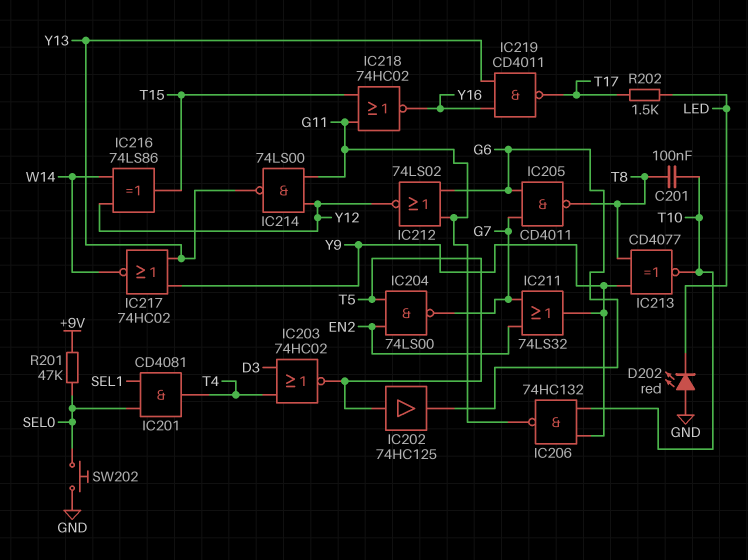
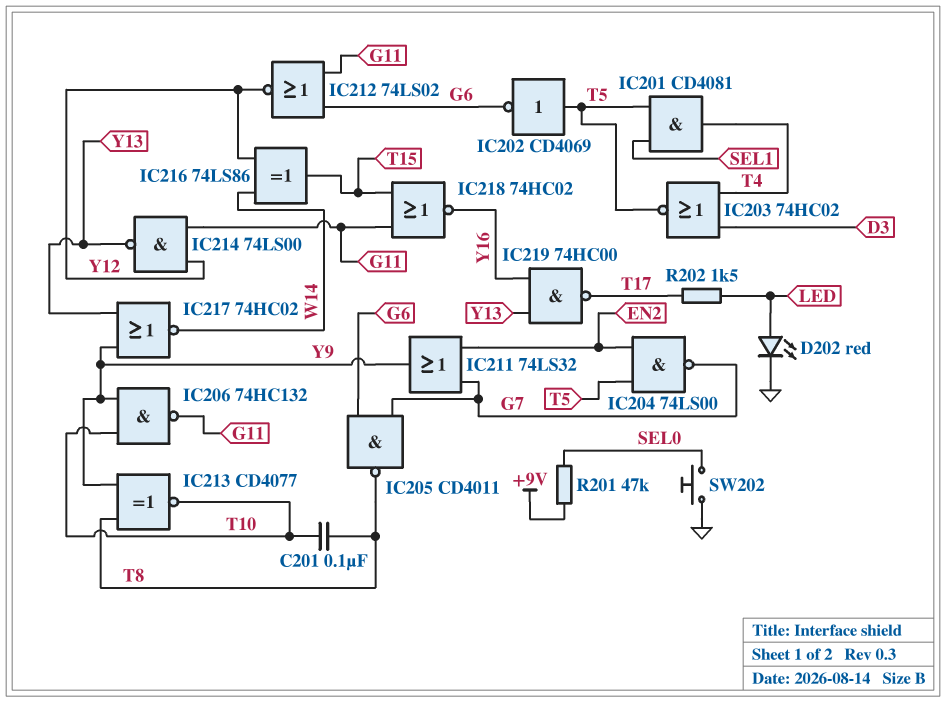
D202: LED red (A GND, K LED) -> LED red (A LED, K GND)
IC201: AND CD4081 (in SEL0, in SEL1, out T4) -> AND CD4081 (in SEL1, in T5, out T4)
IC202: buffer 74HC125 (in T5, out G6) -> NOT CD4069 (in T5, out G6)
IC219: NAND CD4011 (in Y13, in Y16, out T17) -> NAND 74HC00 (in Y13, in Y16, out T17)

